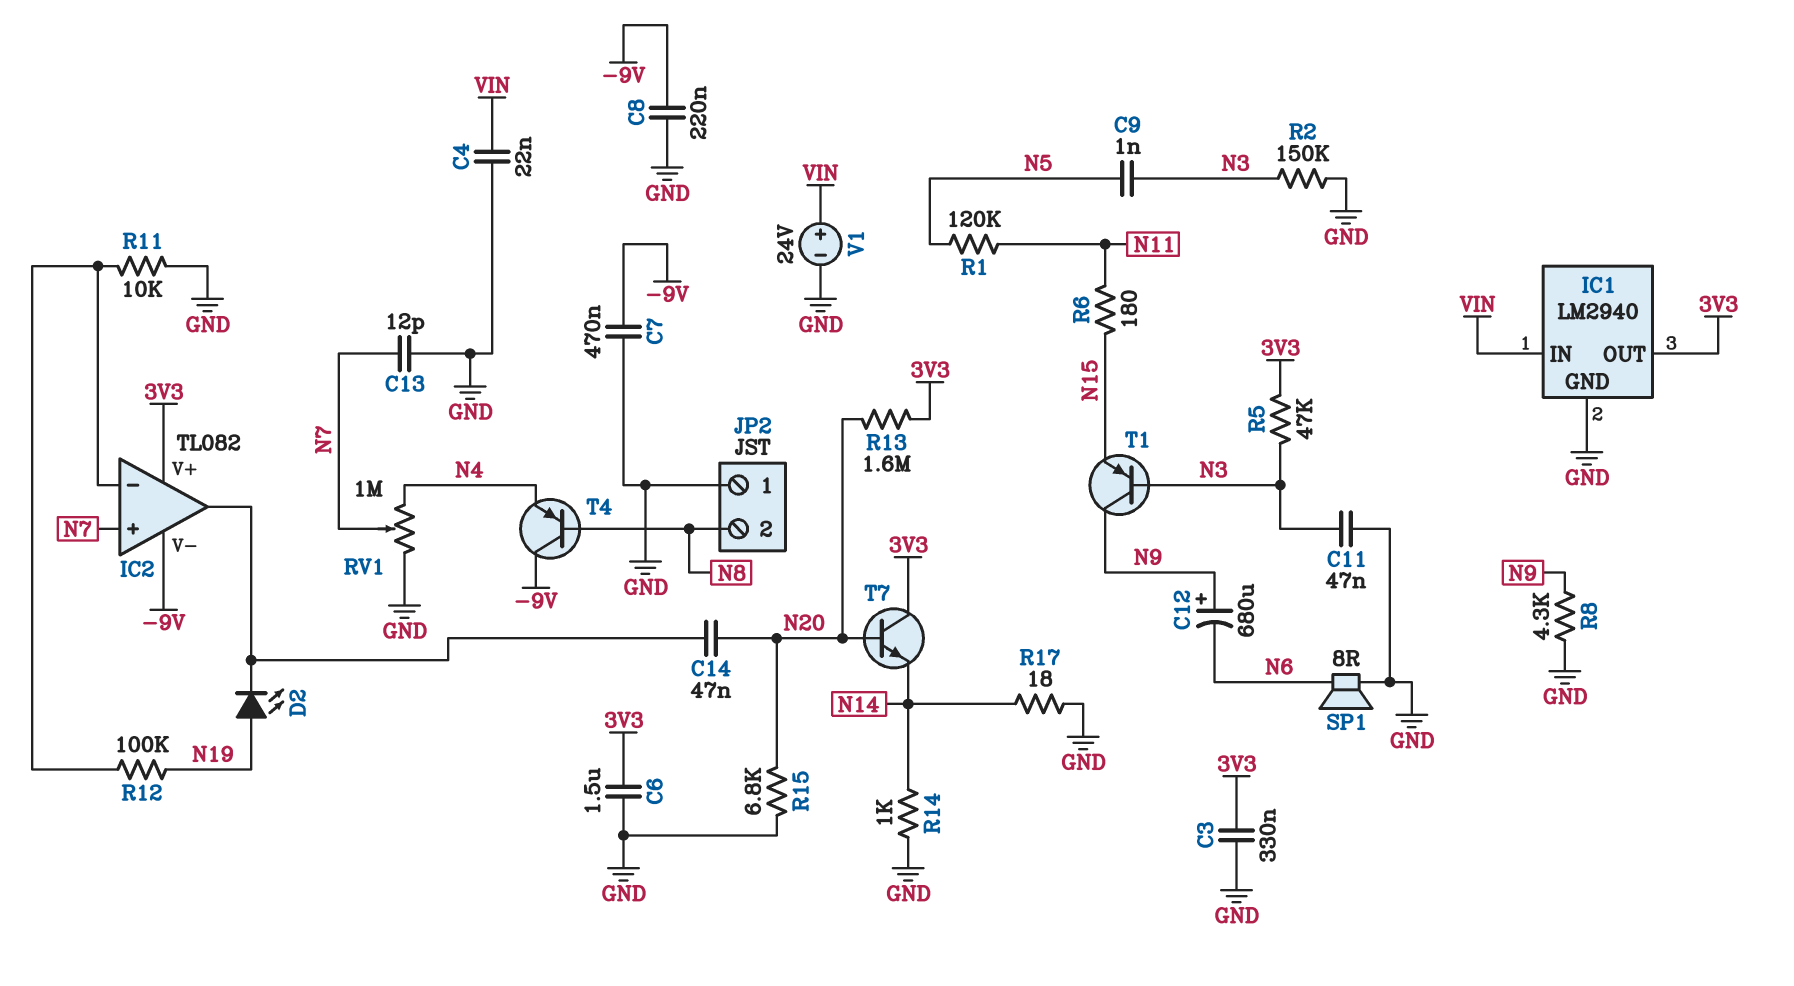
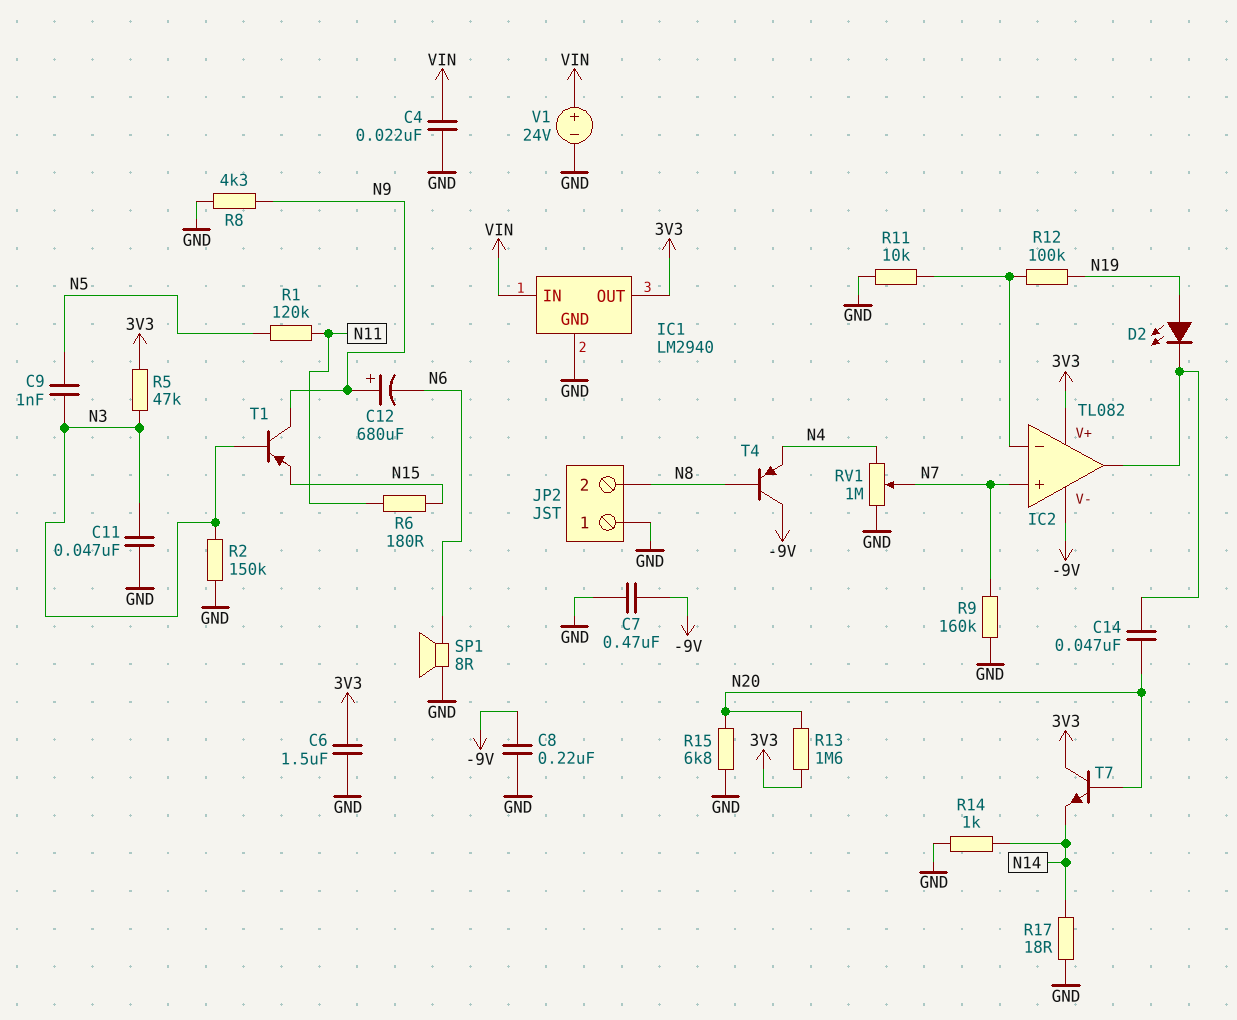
C3: 330nF (3V3, GND) -> none
C13: 12pF (GND, N7) -> none
R9: none -> 160k (GND, N7)

